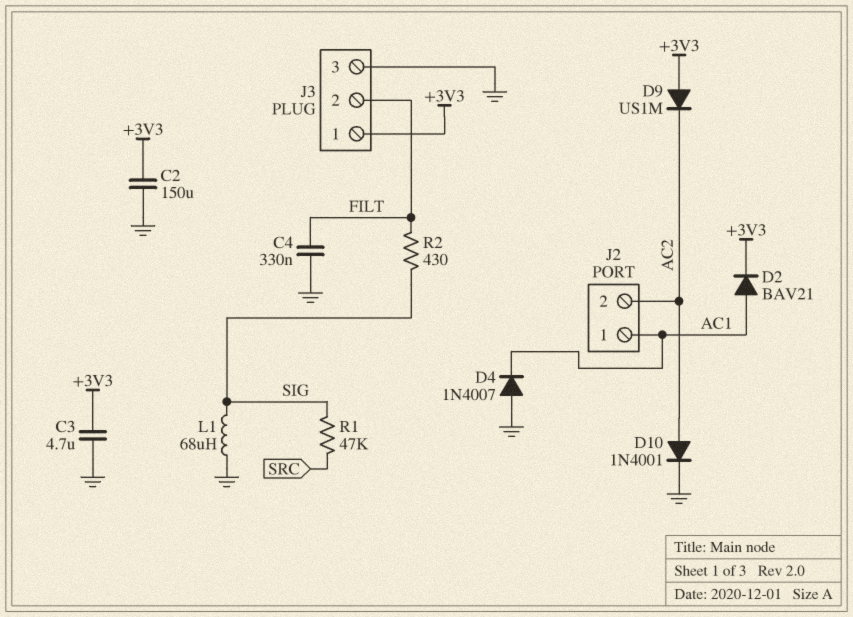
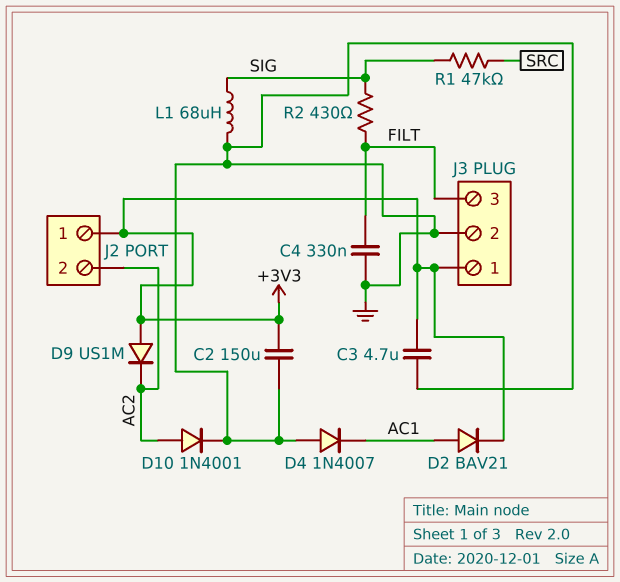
J2 pin 1: AC1 -> +3V3
J3 pin 2: FILT -> GND
J3 pin 3: GND -> FILT

